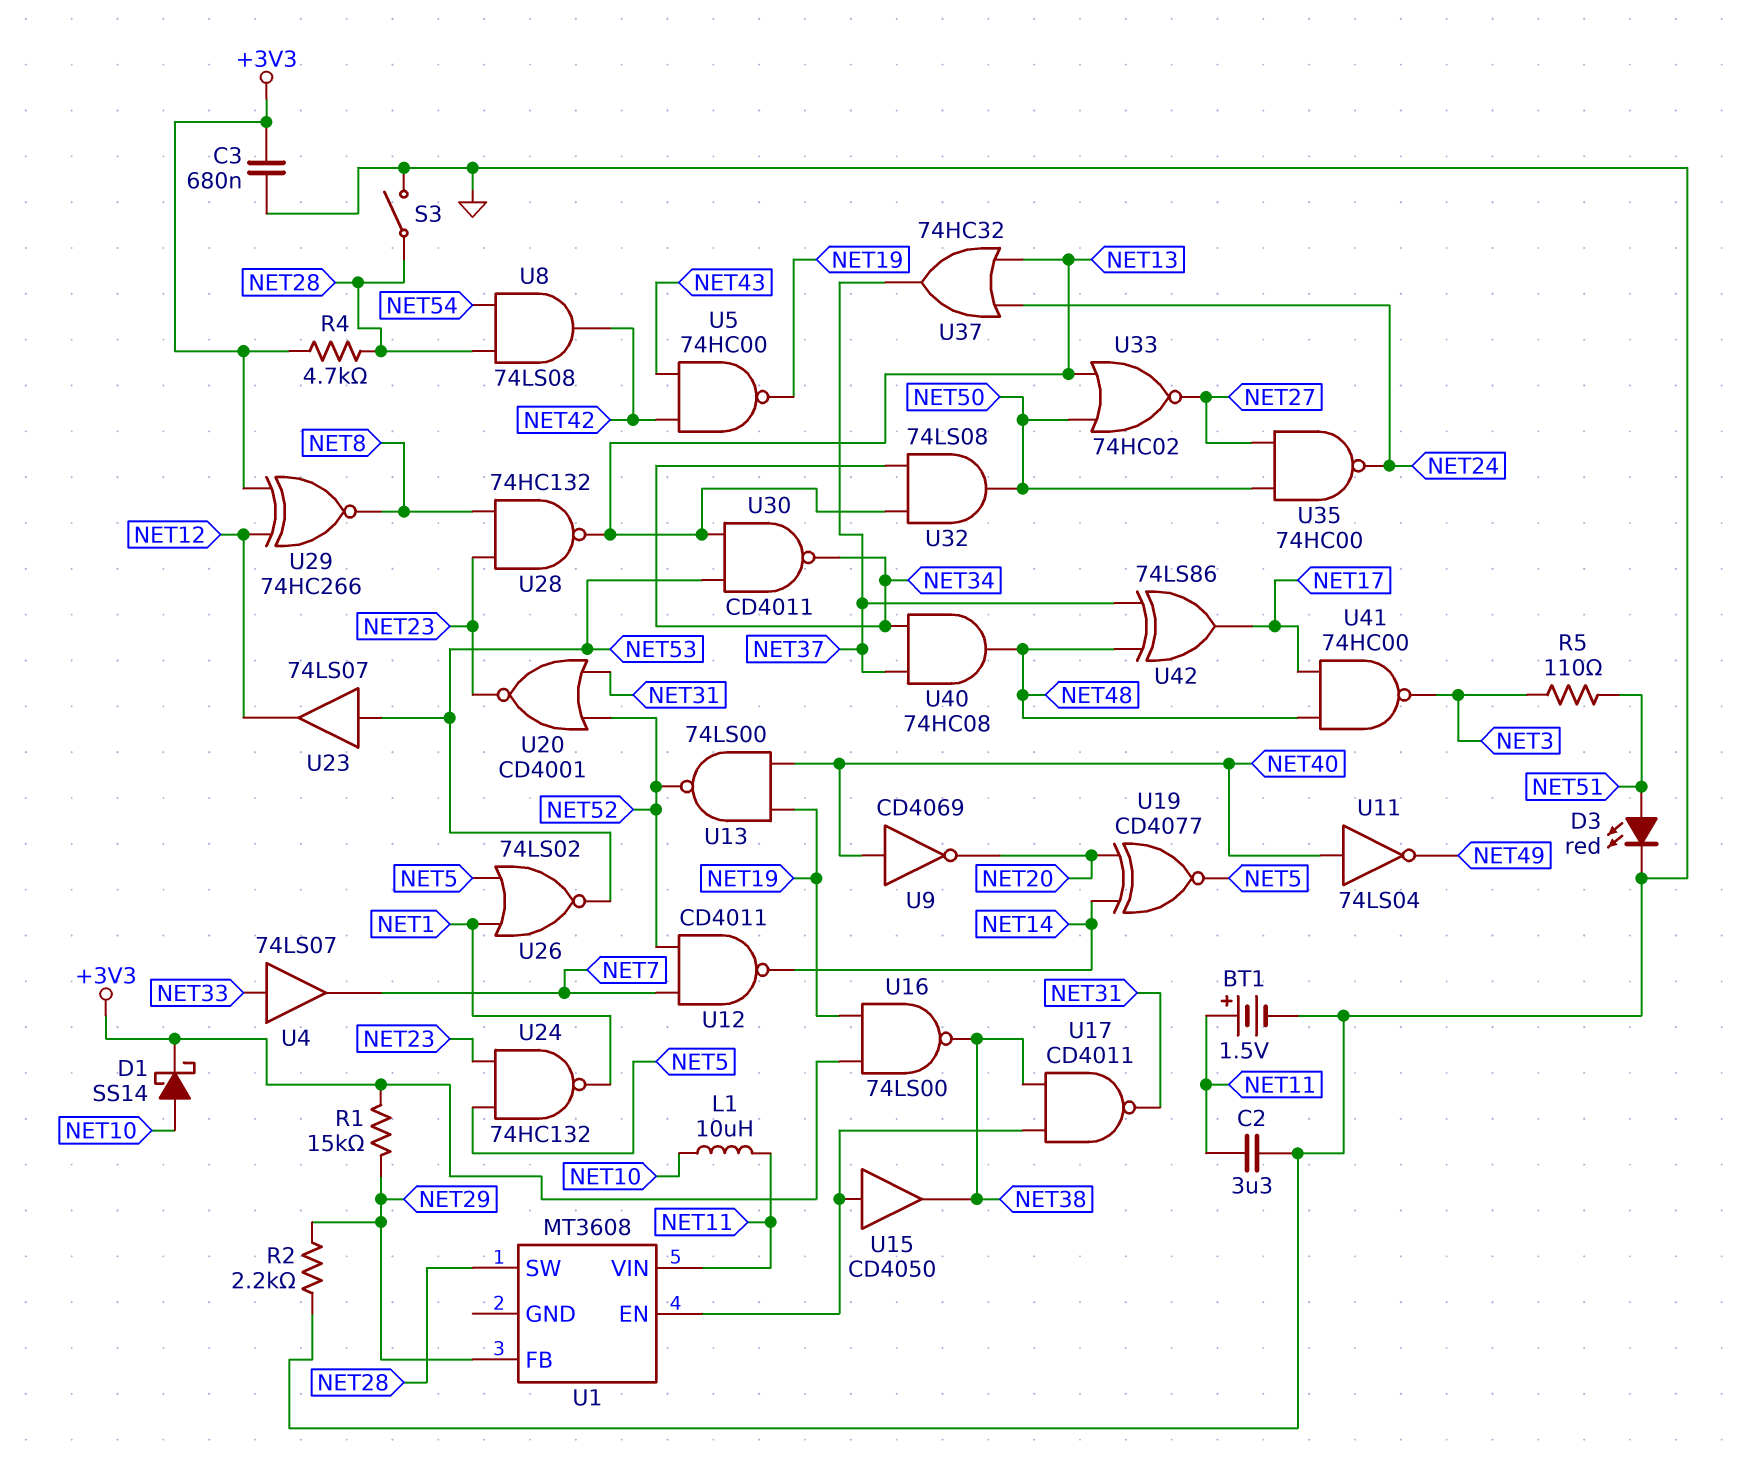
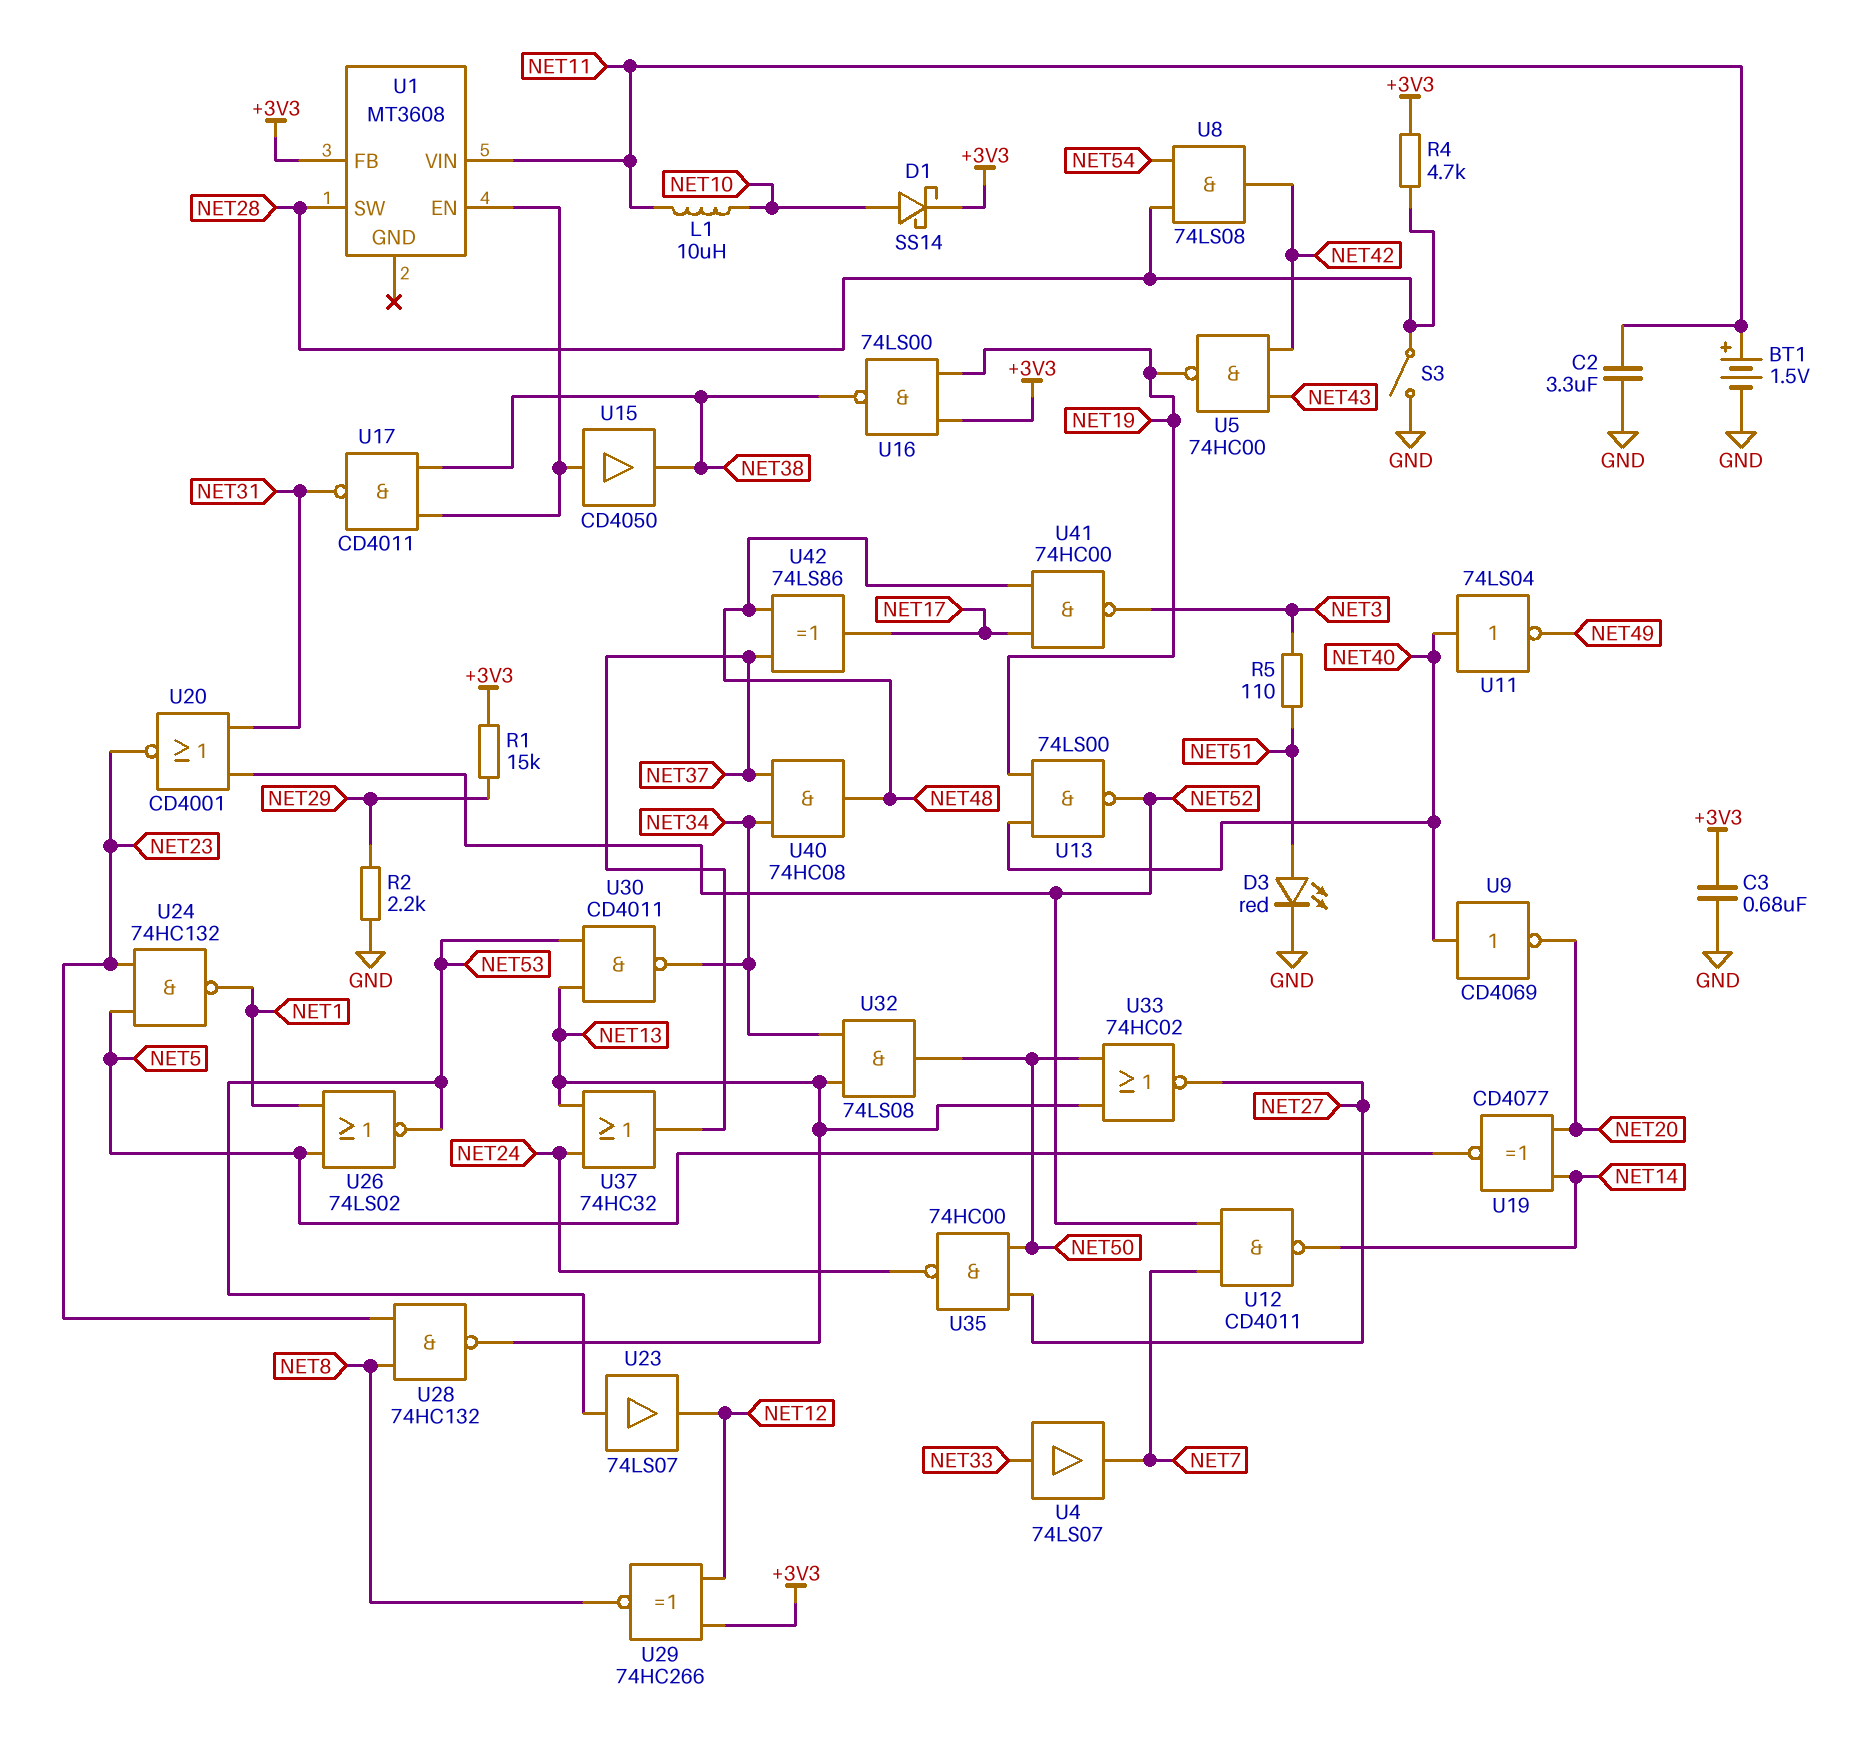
U1 pin FB: NET29 -> +3V3

